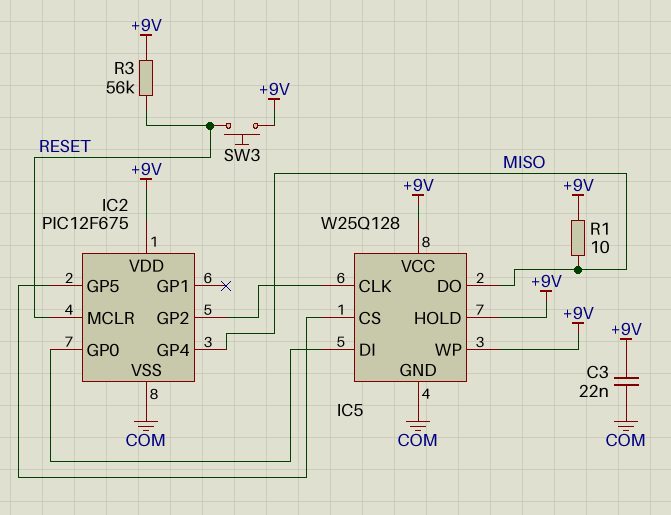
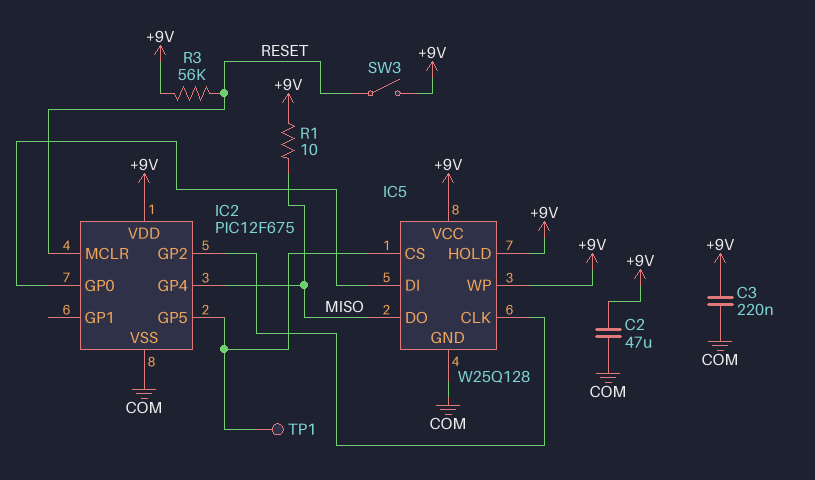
C2: none -> 47uF (+9V, COM)
C3: 22nF (+9V, COM) -> 220nF (+9V, COM)
SW3: button (+9V, RESET) -> switch (+9V, RESET)
TP1: none -> test point (IC2/GP5)

